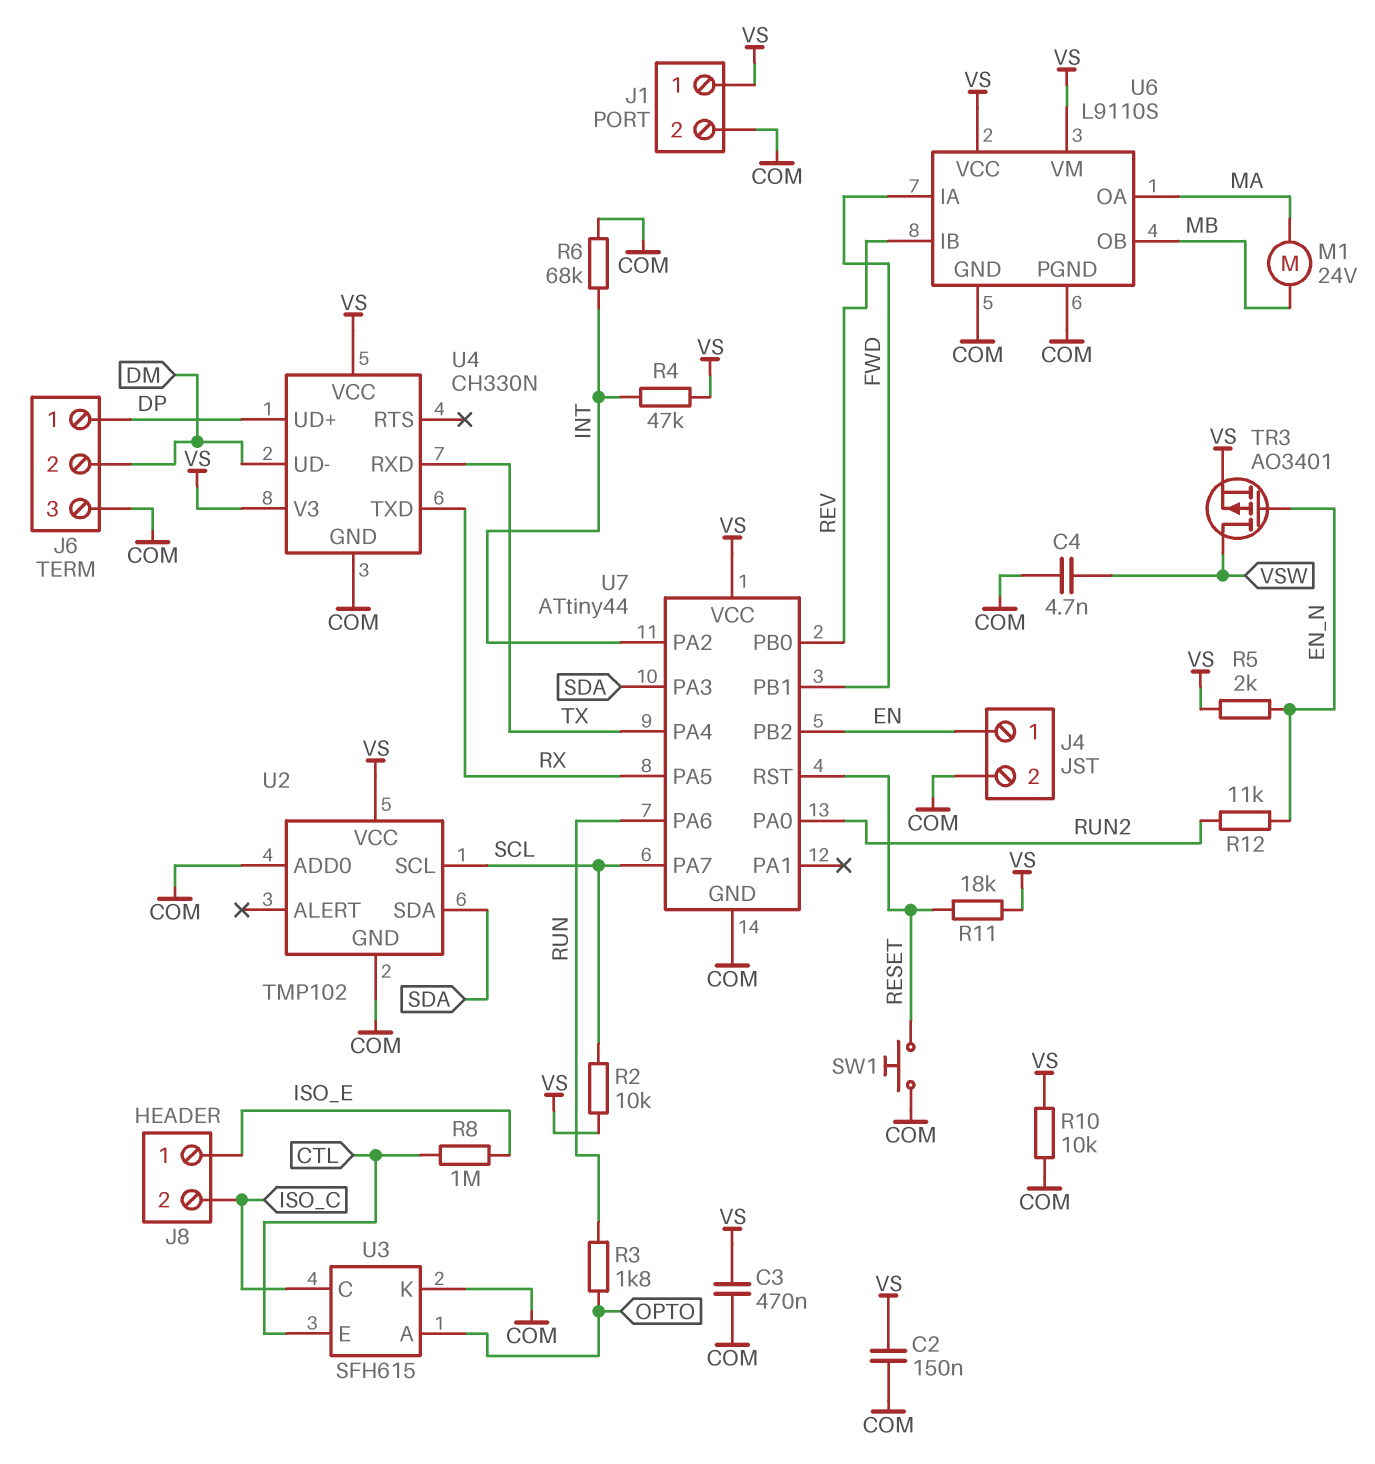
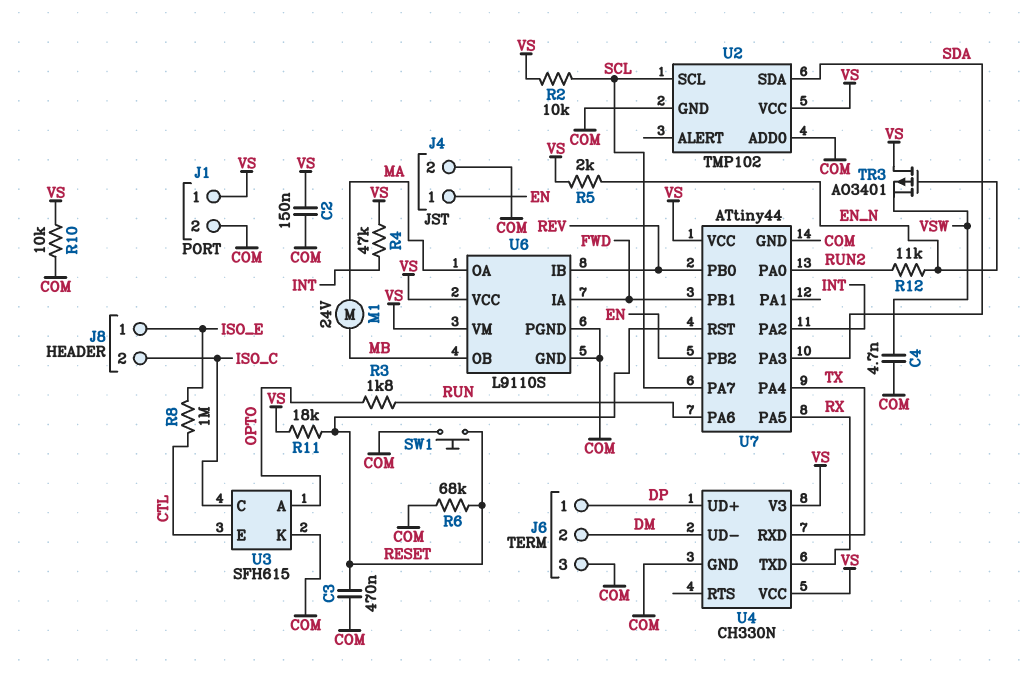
C3: 470nF (COM, VS) -> 470nF (COM, RESET)
R6: 68k (COM, INT) -> 68k (COM, RESET)
TR3: PMOS AO3401 (G EN_N, D VSW, S VS) -> PMOS AO3401 (G EN_N, D VS, S VSW)

